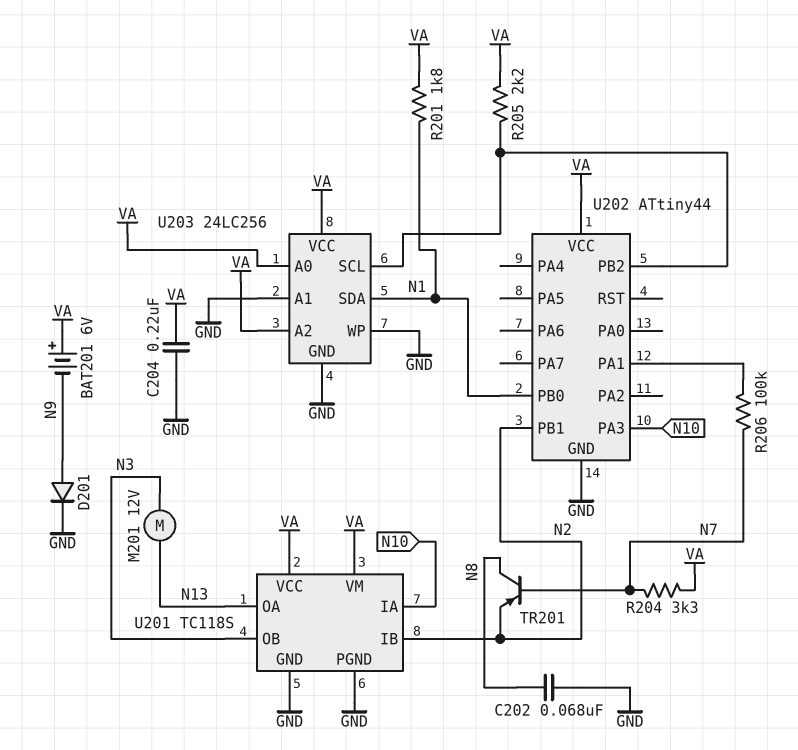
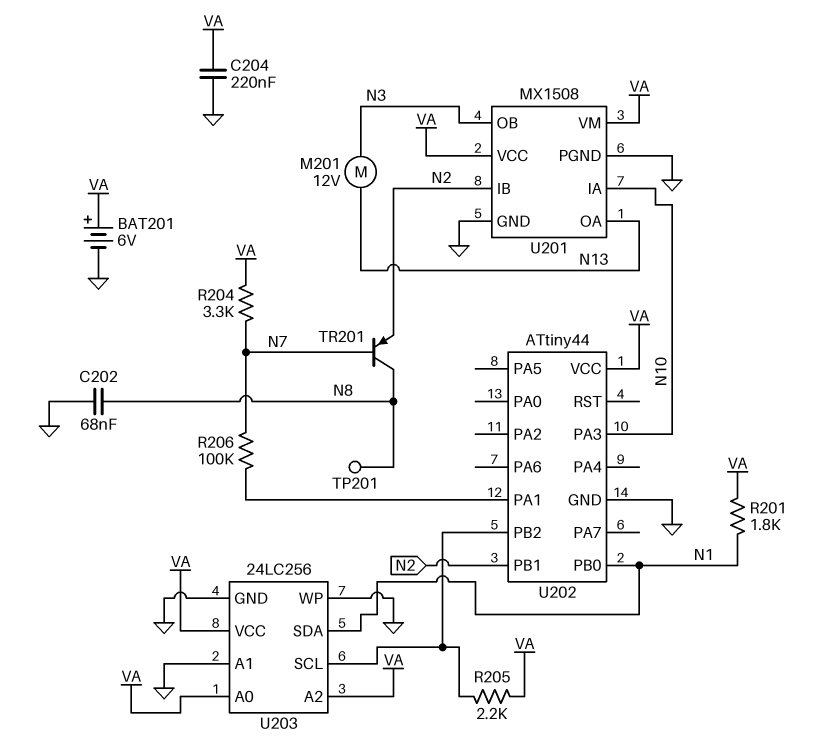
BAT201: 6V (plus VA, minus N9) -> 6V (plus VA, minus GND)
D201: diode (A N9, K GND) -> none
TP201: none -> test point (N8)
U201: TC118S -> MX1508

